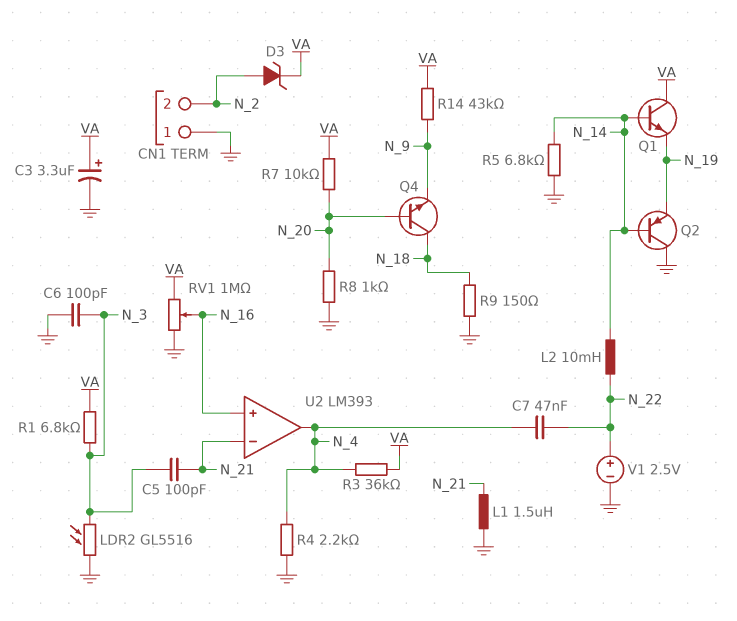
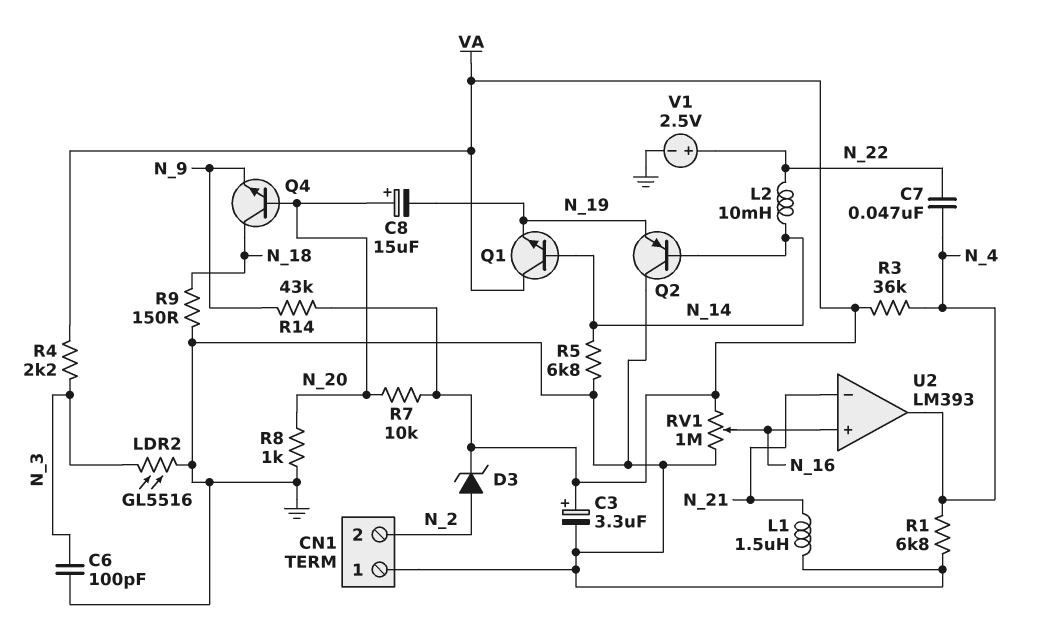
C5: 100pF (N_3, N_21) -> none
C8: none -> 15uF (plus N_20, minus N_19)
R1: 6.8k (N_3, VA) -> 6.8k (GND, N_4)
R4: 2.2k (GND, N_4) -> 2.2k (N_3, VA)

